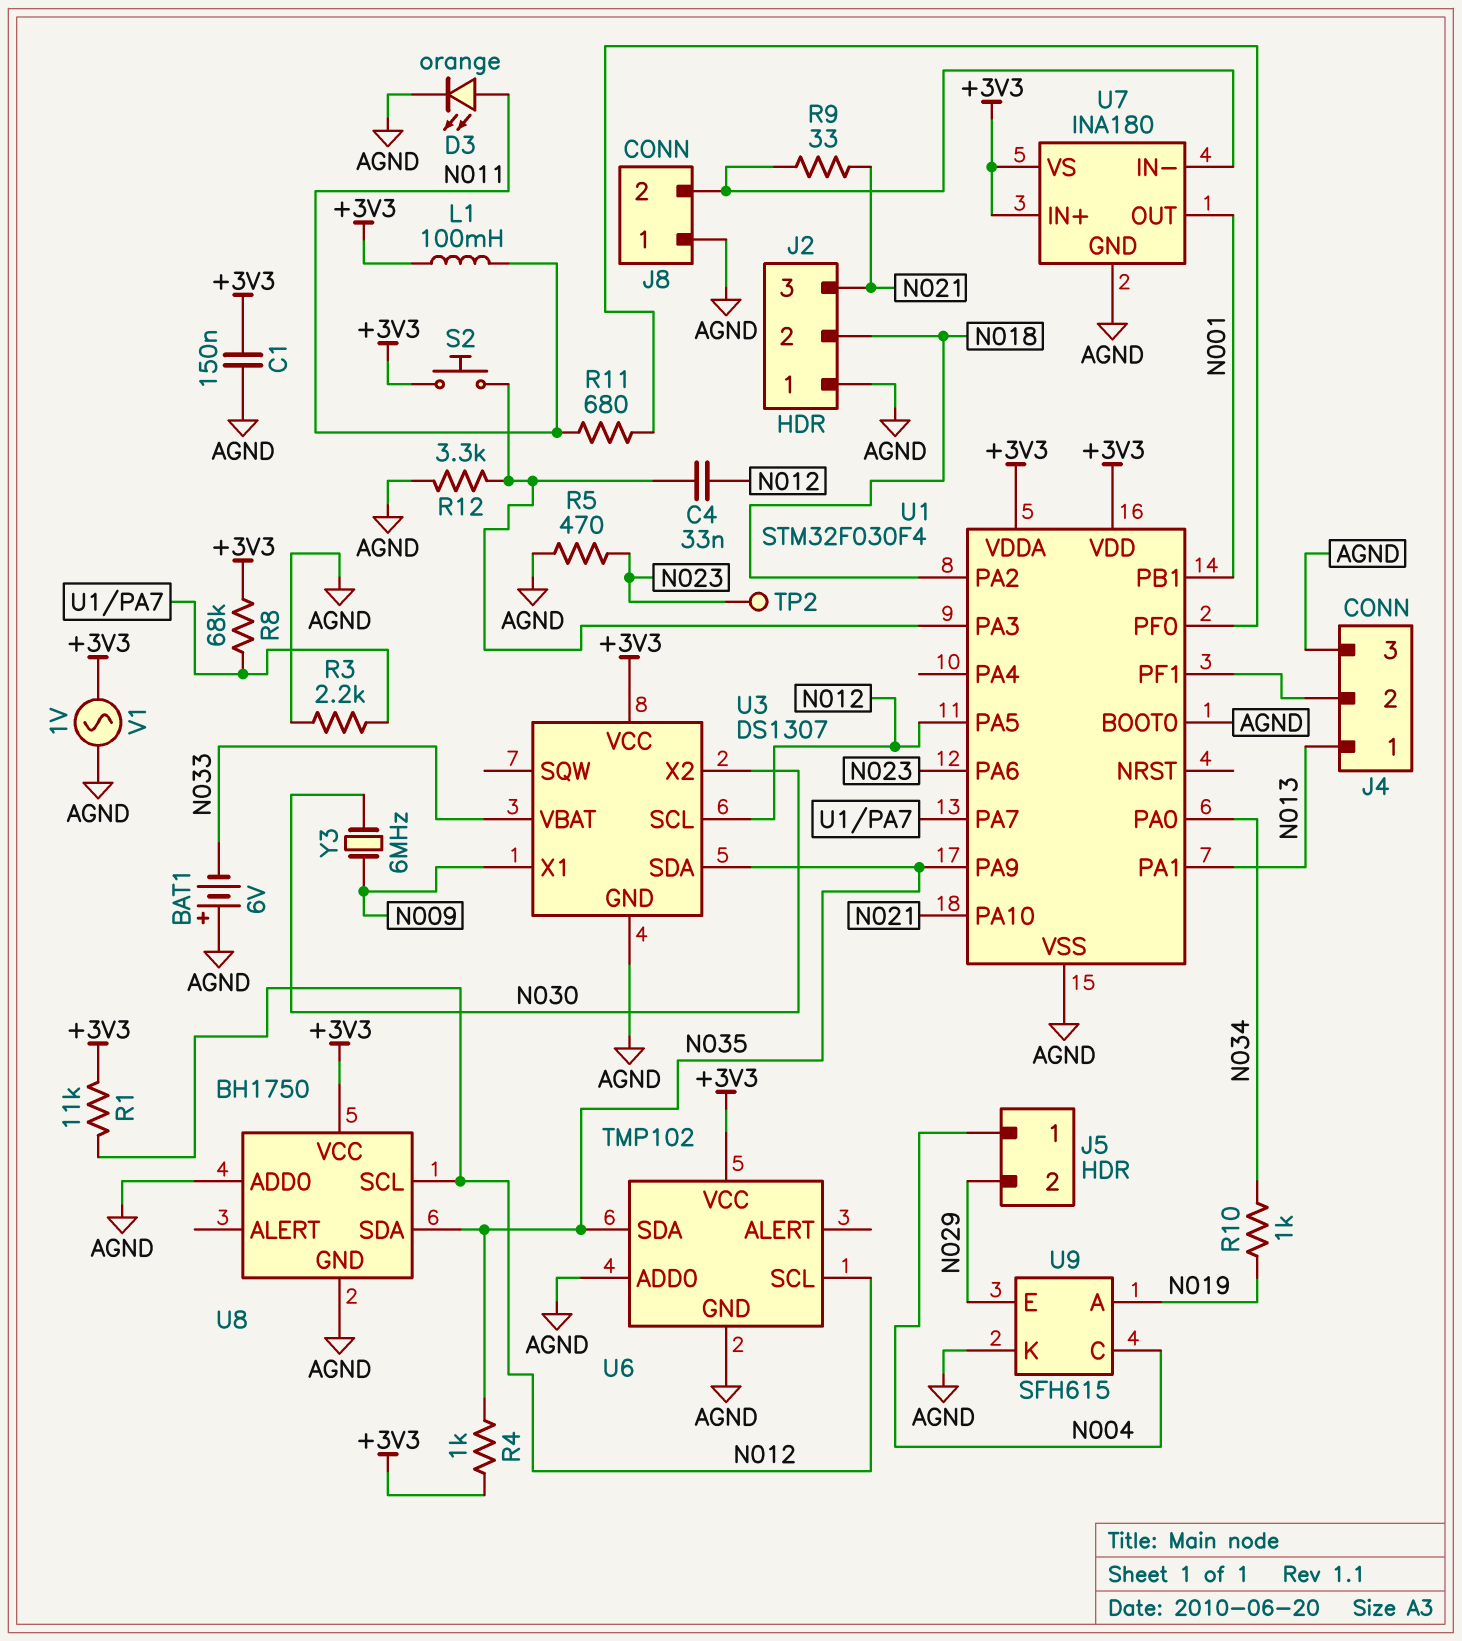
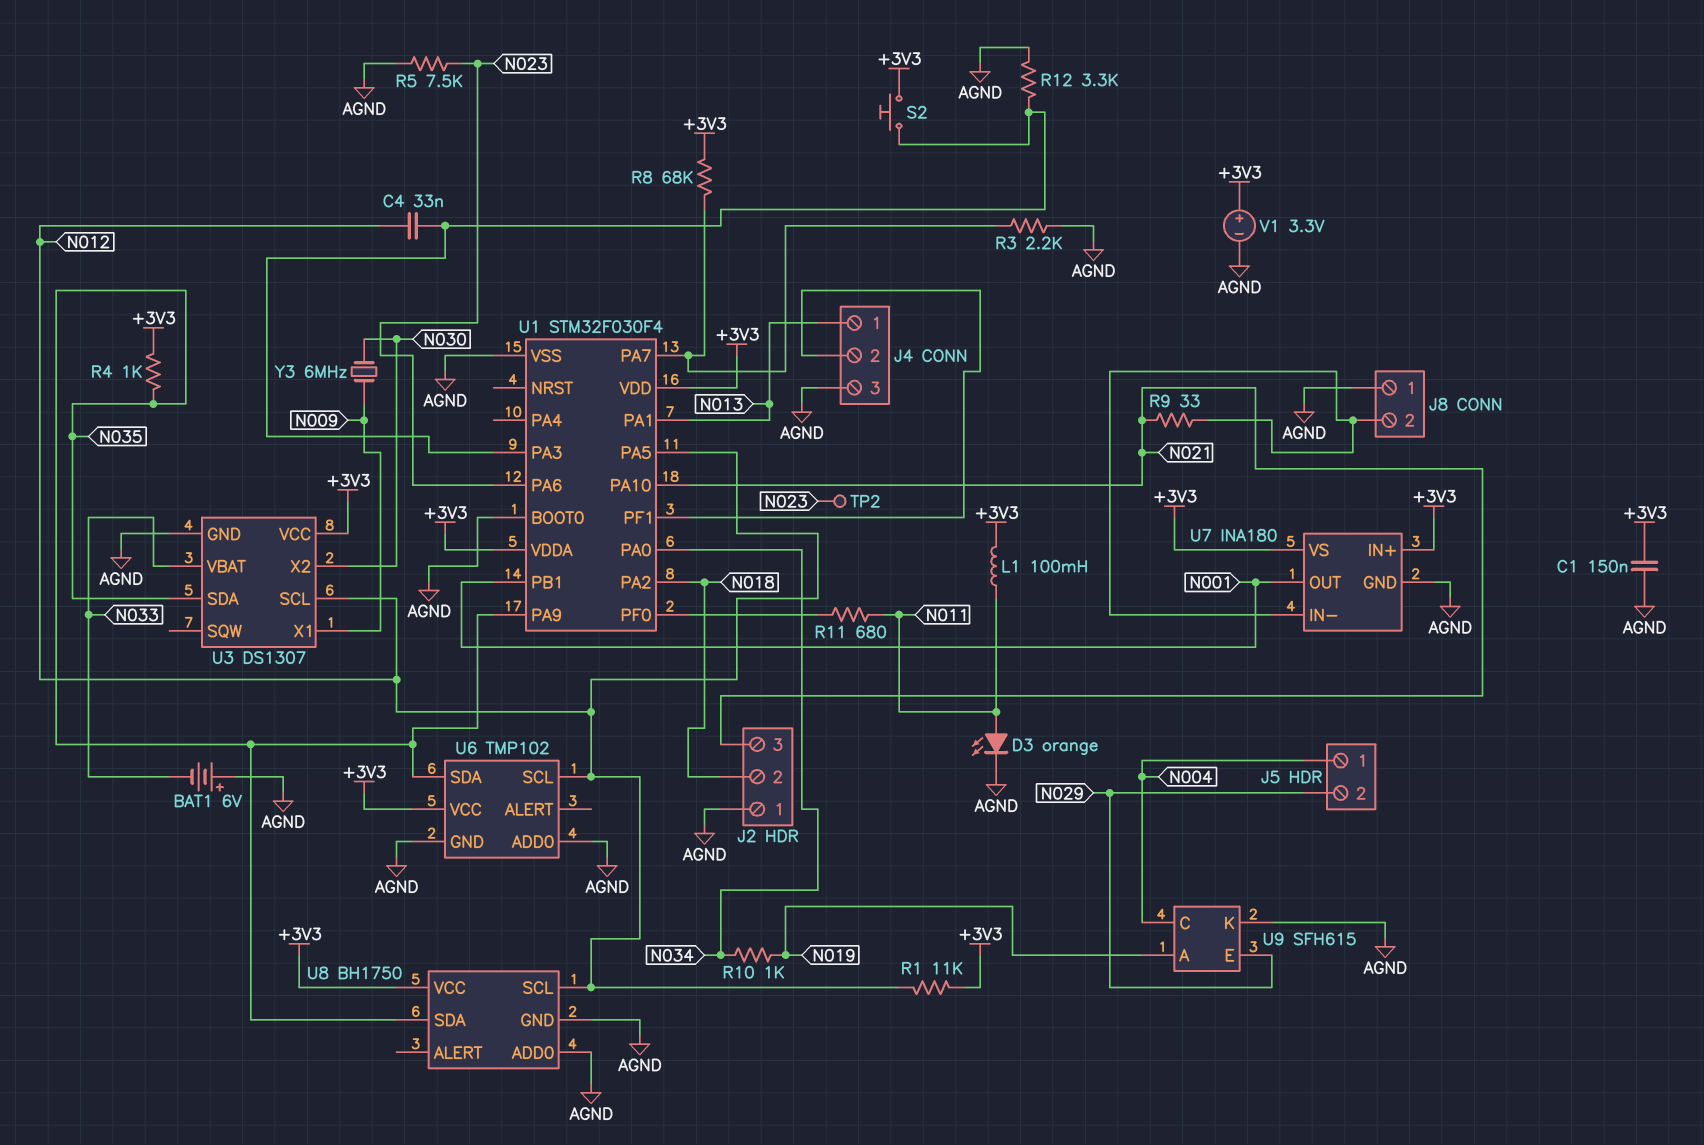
R5: 470 (AGND, N023) -> 7.5k (AGND, N023)
V1: AC 1V (+3V3, AGND) -> 3.3V (plus +3V3, minus AGND)

